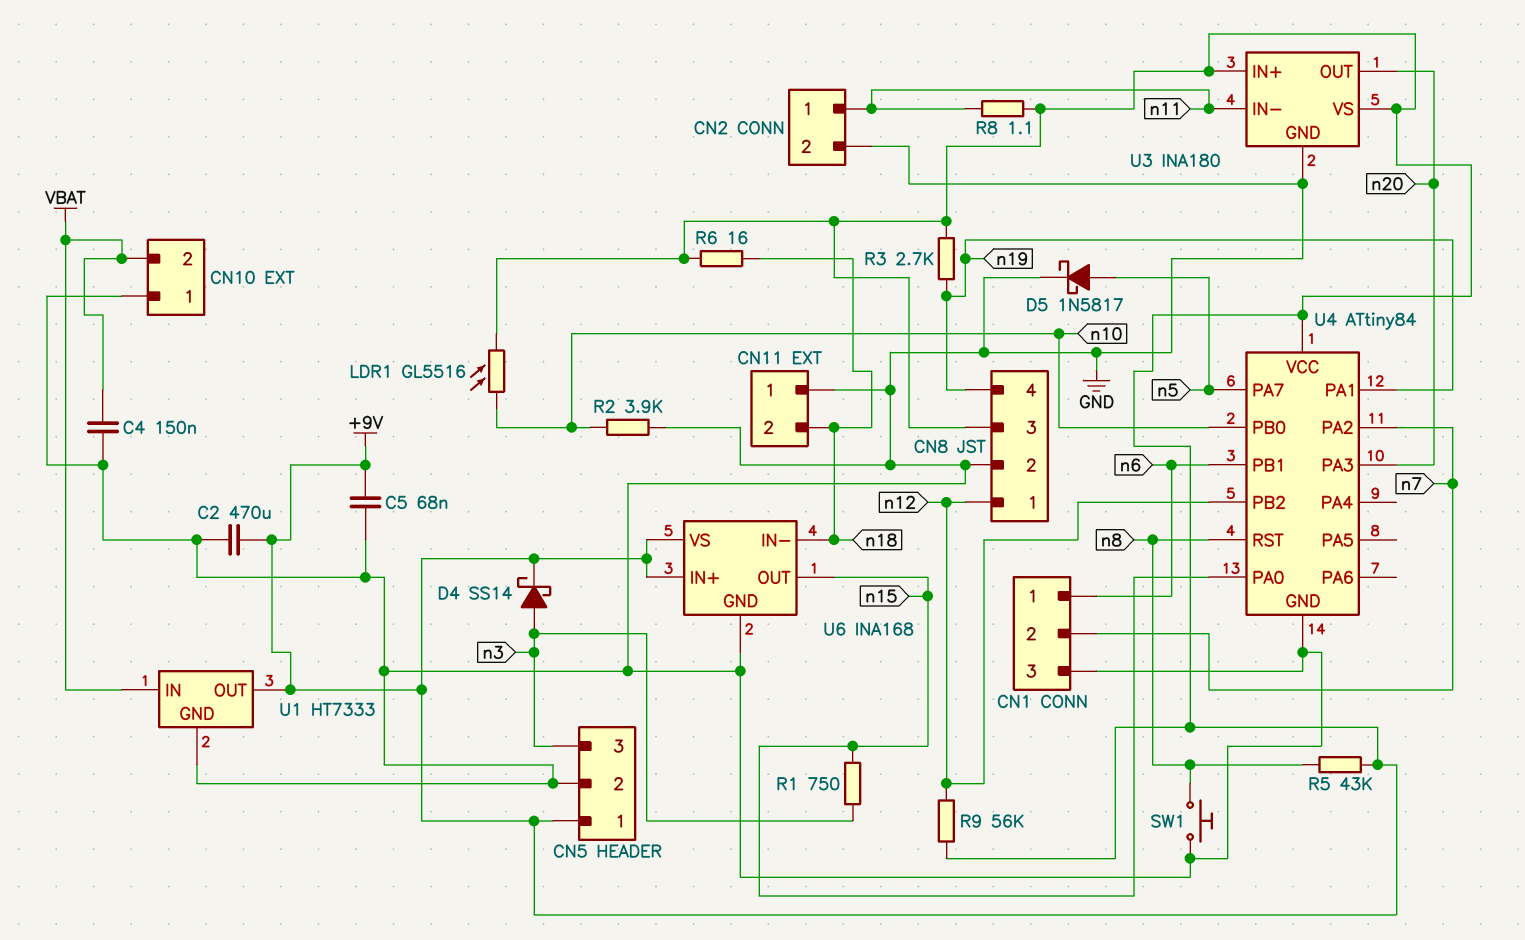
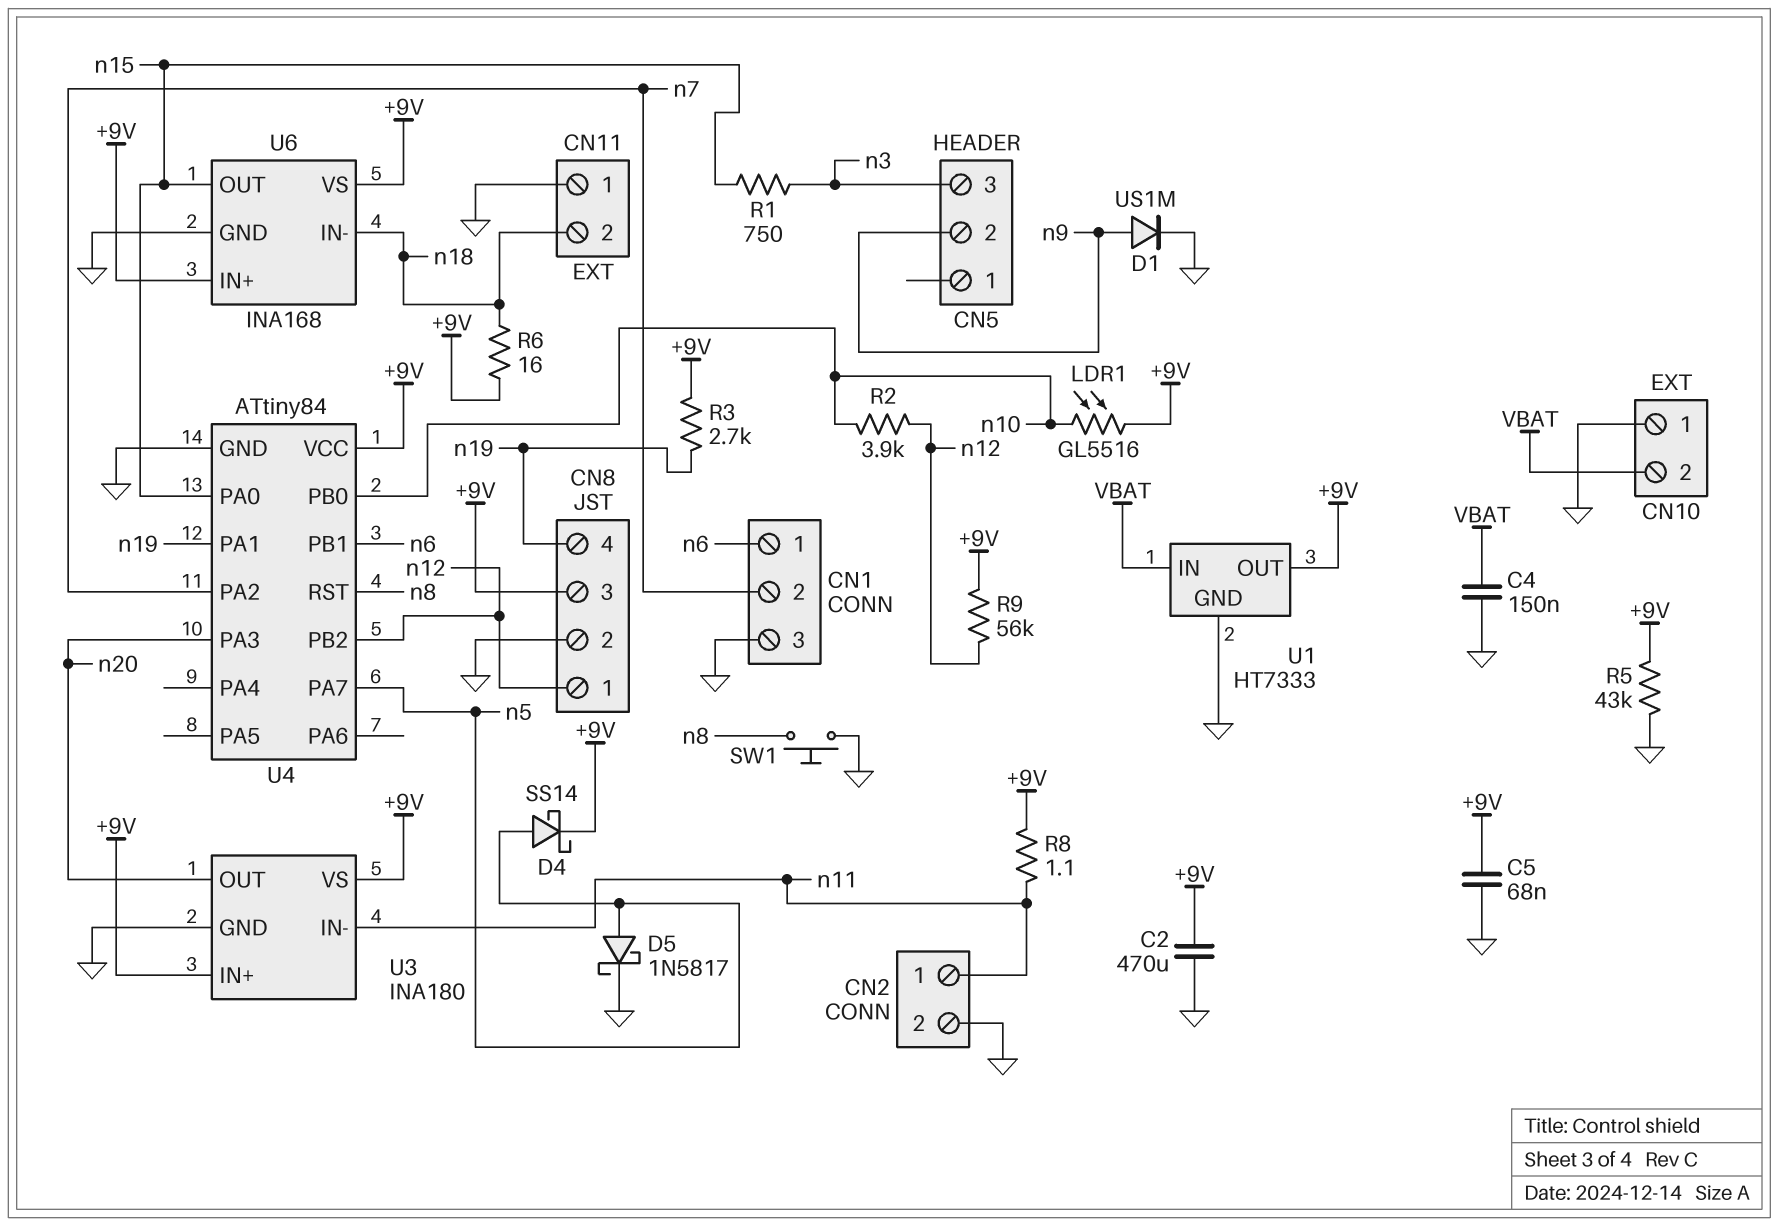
CN5 pin 1: +9V -> none
CN5 pin 2: GND -> n9
D1: none -> diode US1M (A n9, K GND)
D4: schottky SS14 (A n3, K +9V) -> schottky SS14 (A n5, K +9V)
R2: 3.9k (GND, n10) -> 3.9k (n10, n12)
R5: 43k (+9V, n8) -> 43k (+9V, GND)

